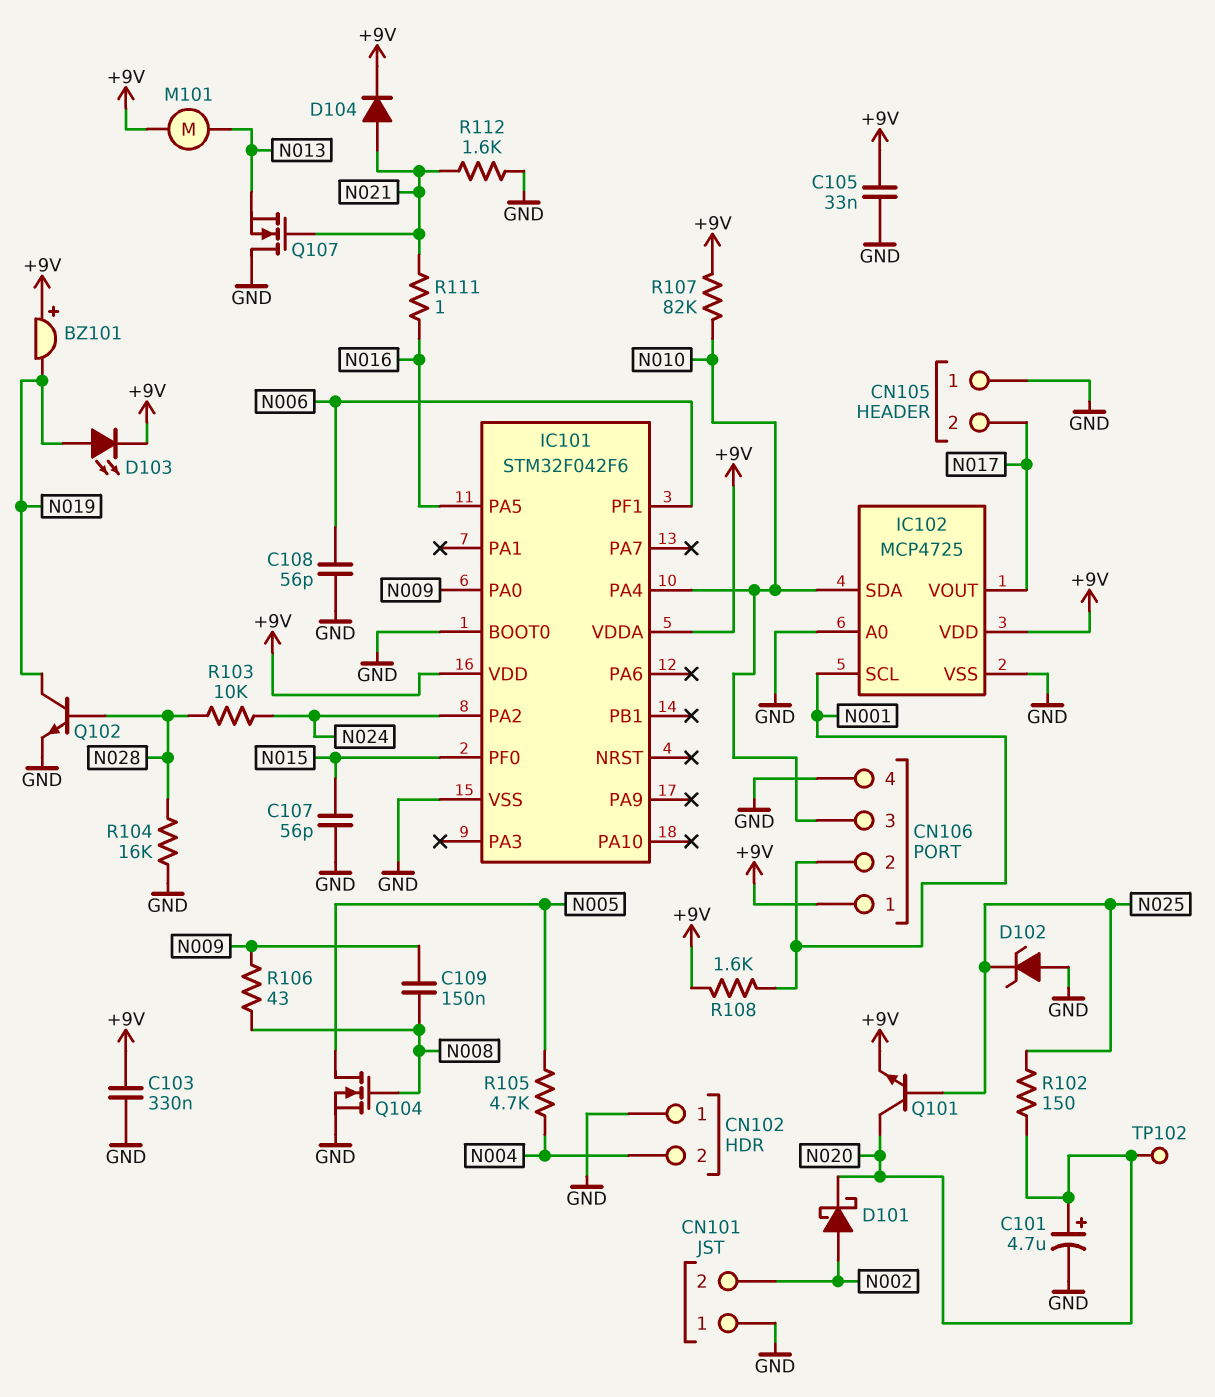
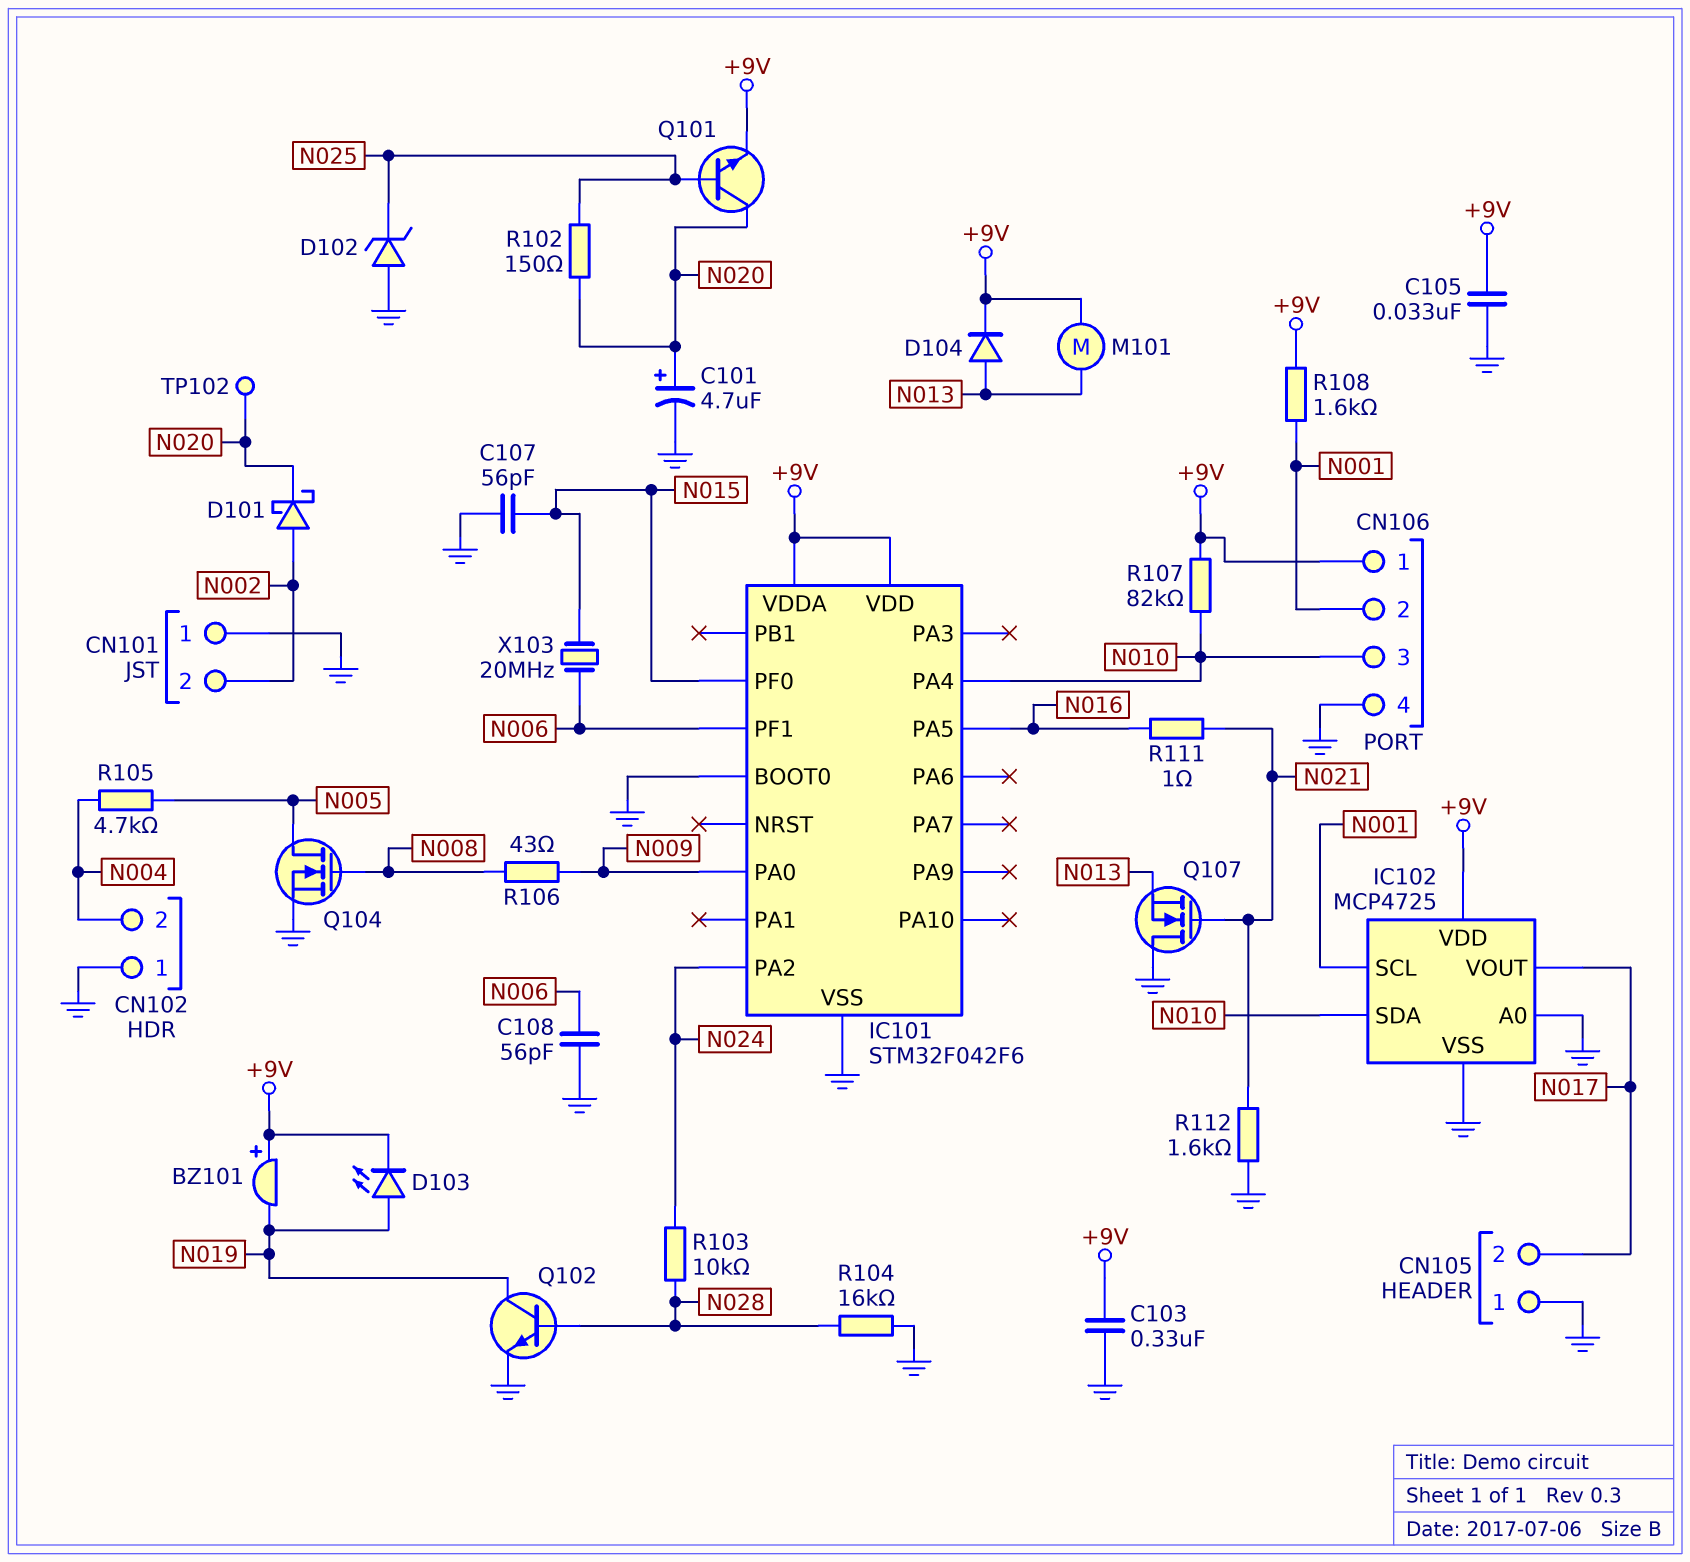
C109: 150nF (N008, N009) -> none
D104: diode (A N021, K +9V) -> diode (A N013, K +9V)
X103: none -> 20MHz (N006, N015)

